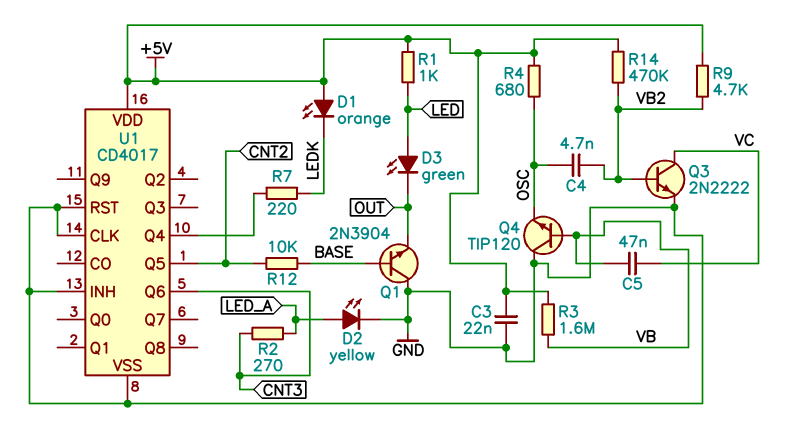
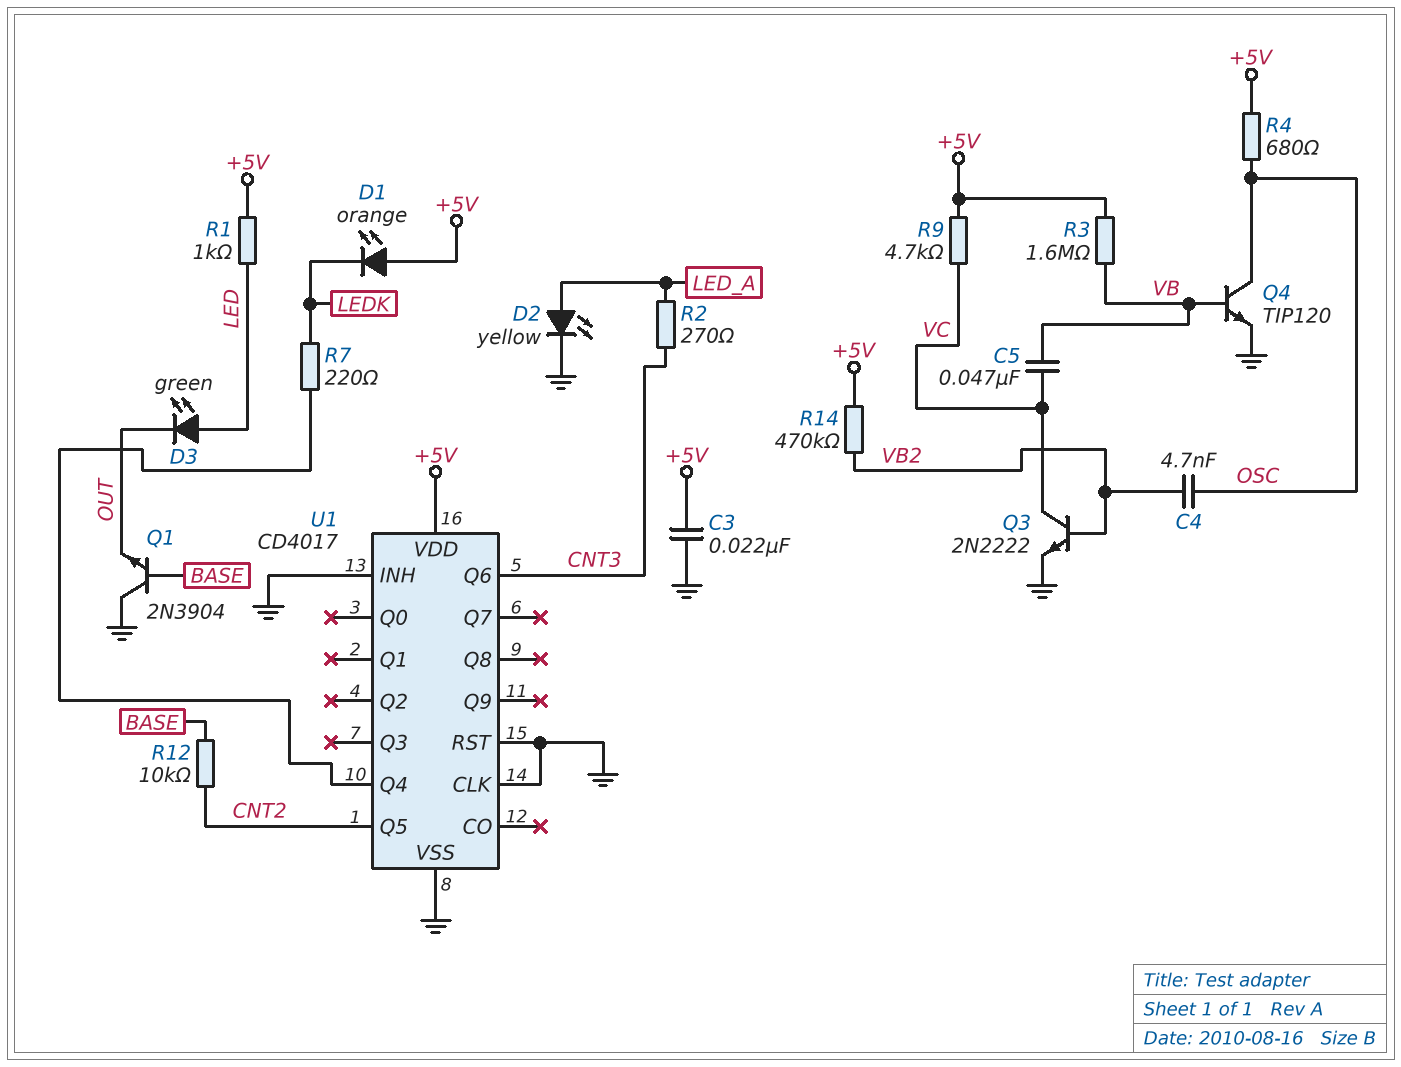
Q4: NPN TIP120 (B VB, C GND, E OSC) -> NPN TIP120 (B VB, C OSC, E GND)
R9: 4.7k (+5V, VB2) -> 4.7k (+5V, VC)

